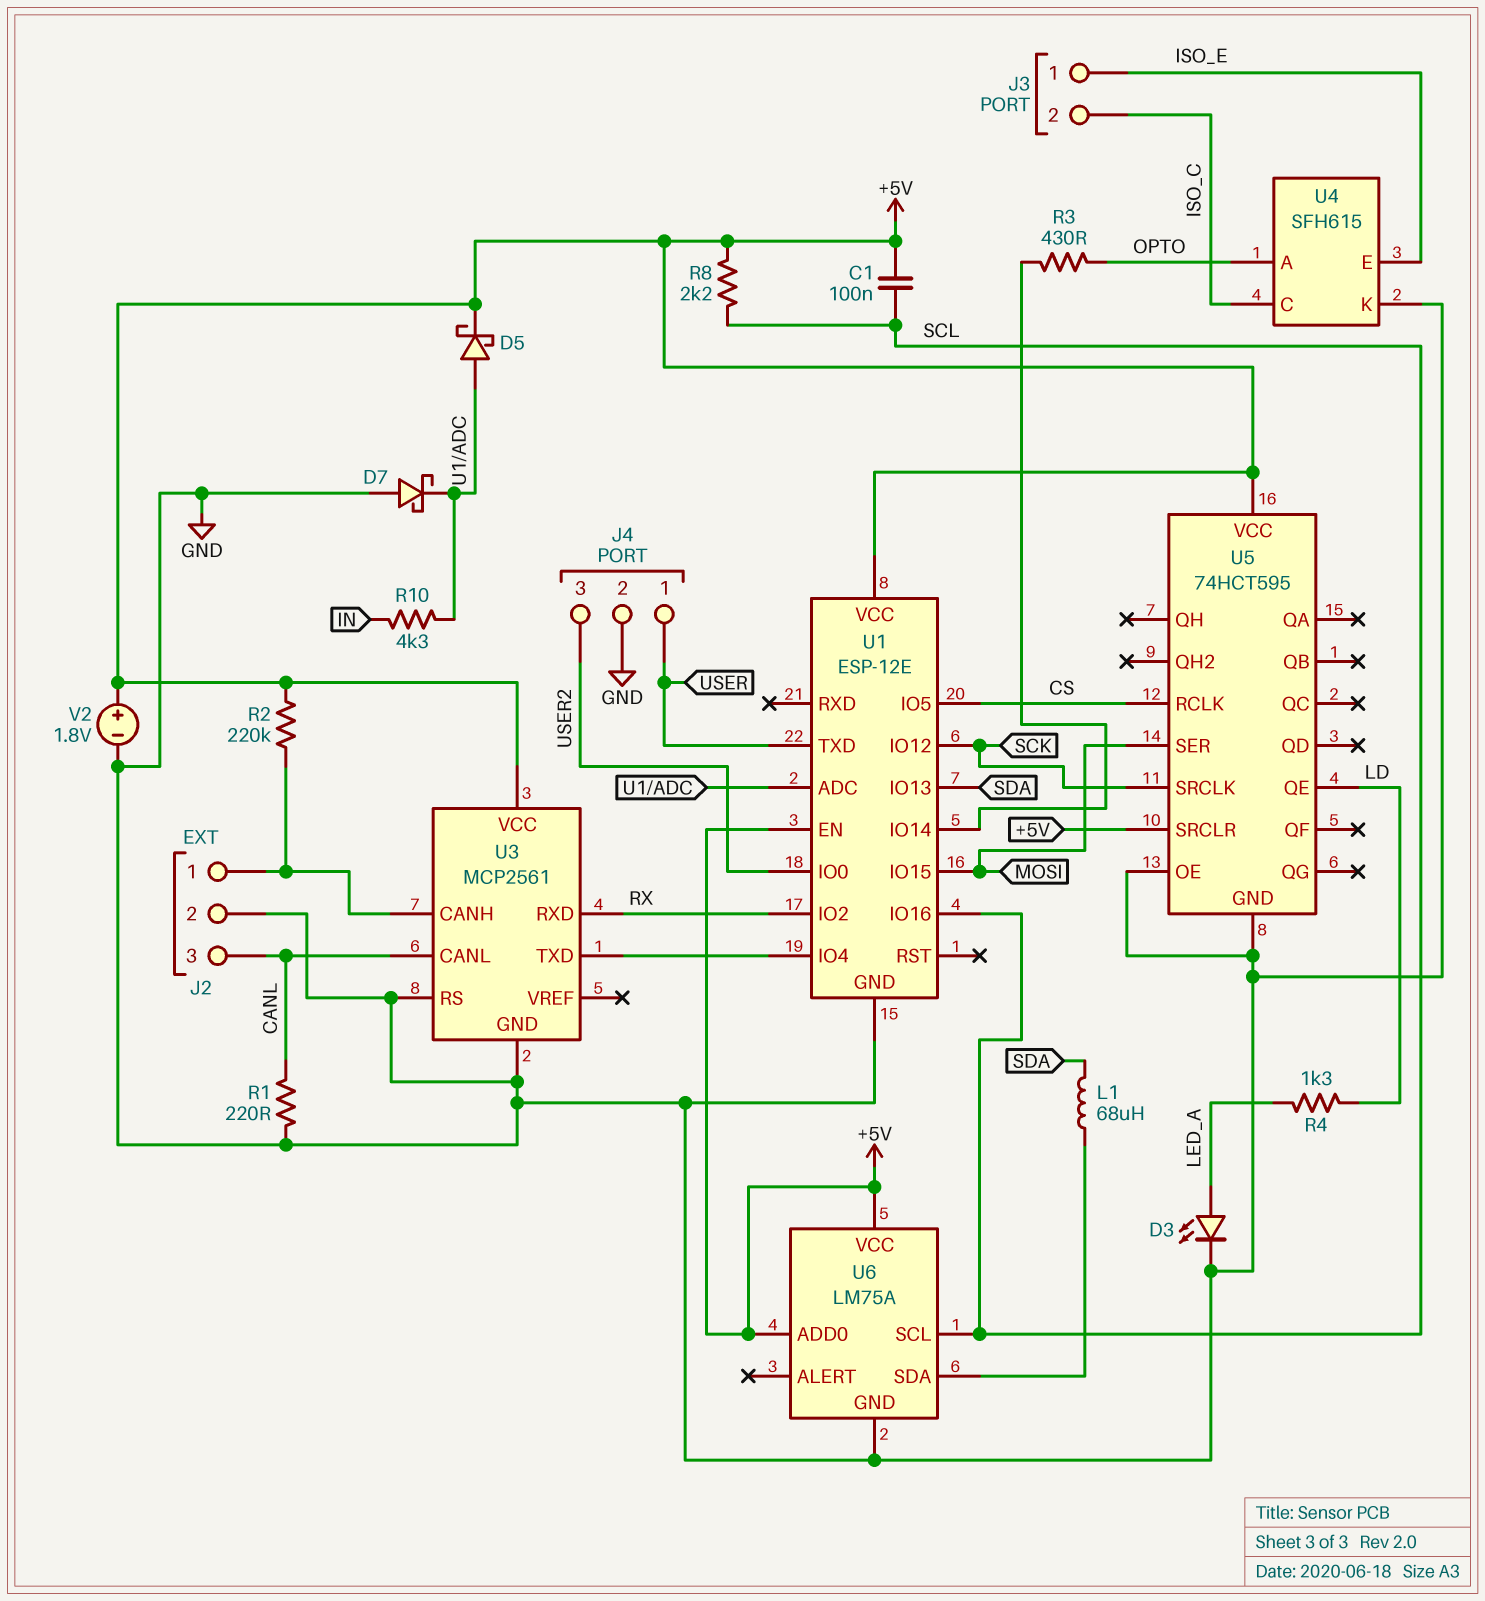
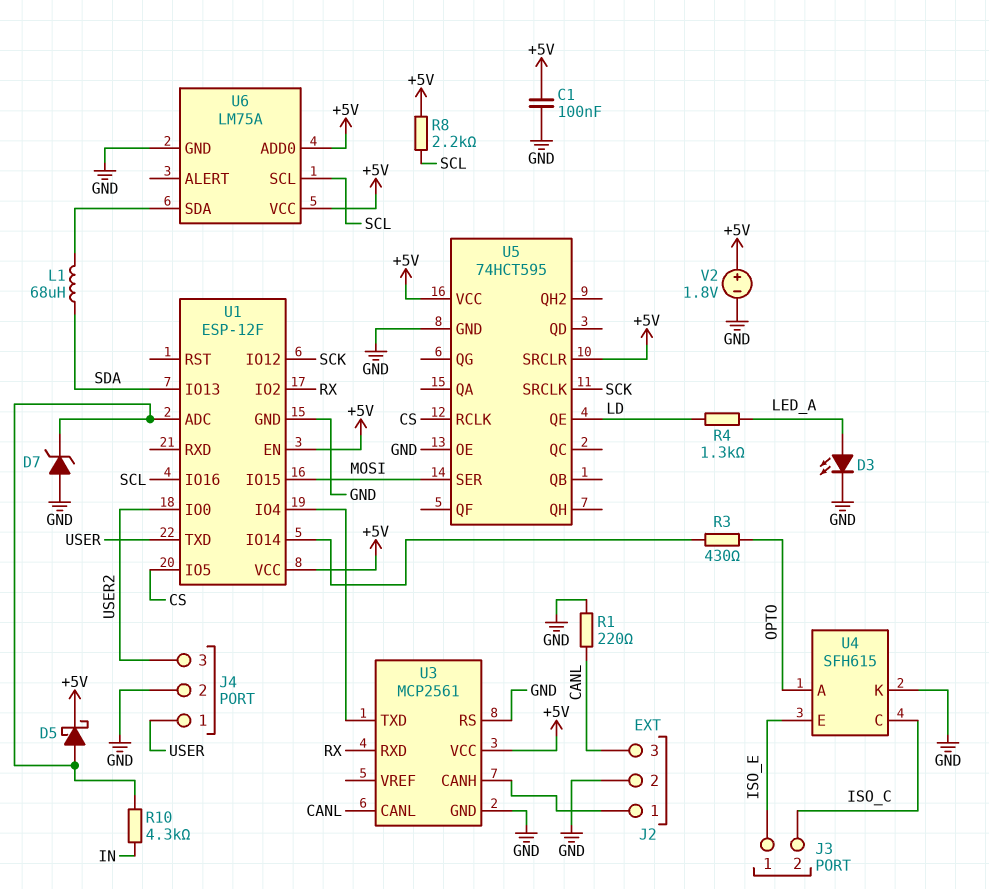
C1: 100nF (+5V, SCL) -> 100nF (+5V, GND)
D7: schottky (A GND, K U1/ADC) -> zener (A GND, K U1/ADC)
R2: 220k (+5V, J2/1) -> none
U1: ESP-12E -> ESP-12F

